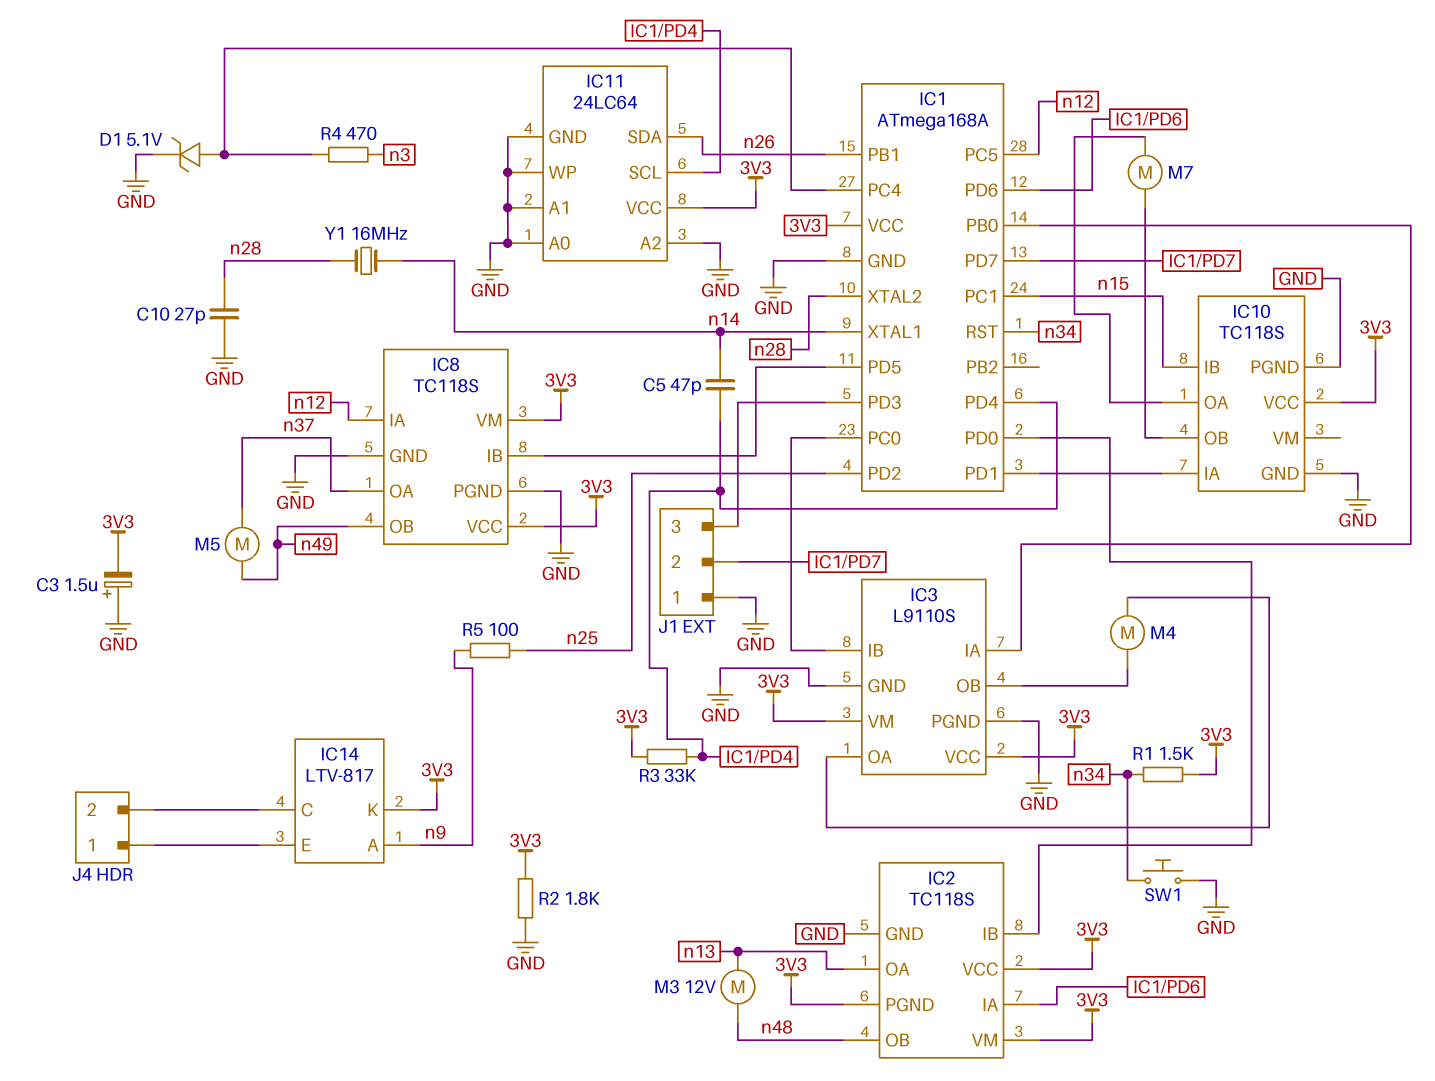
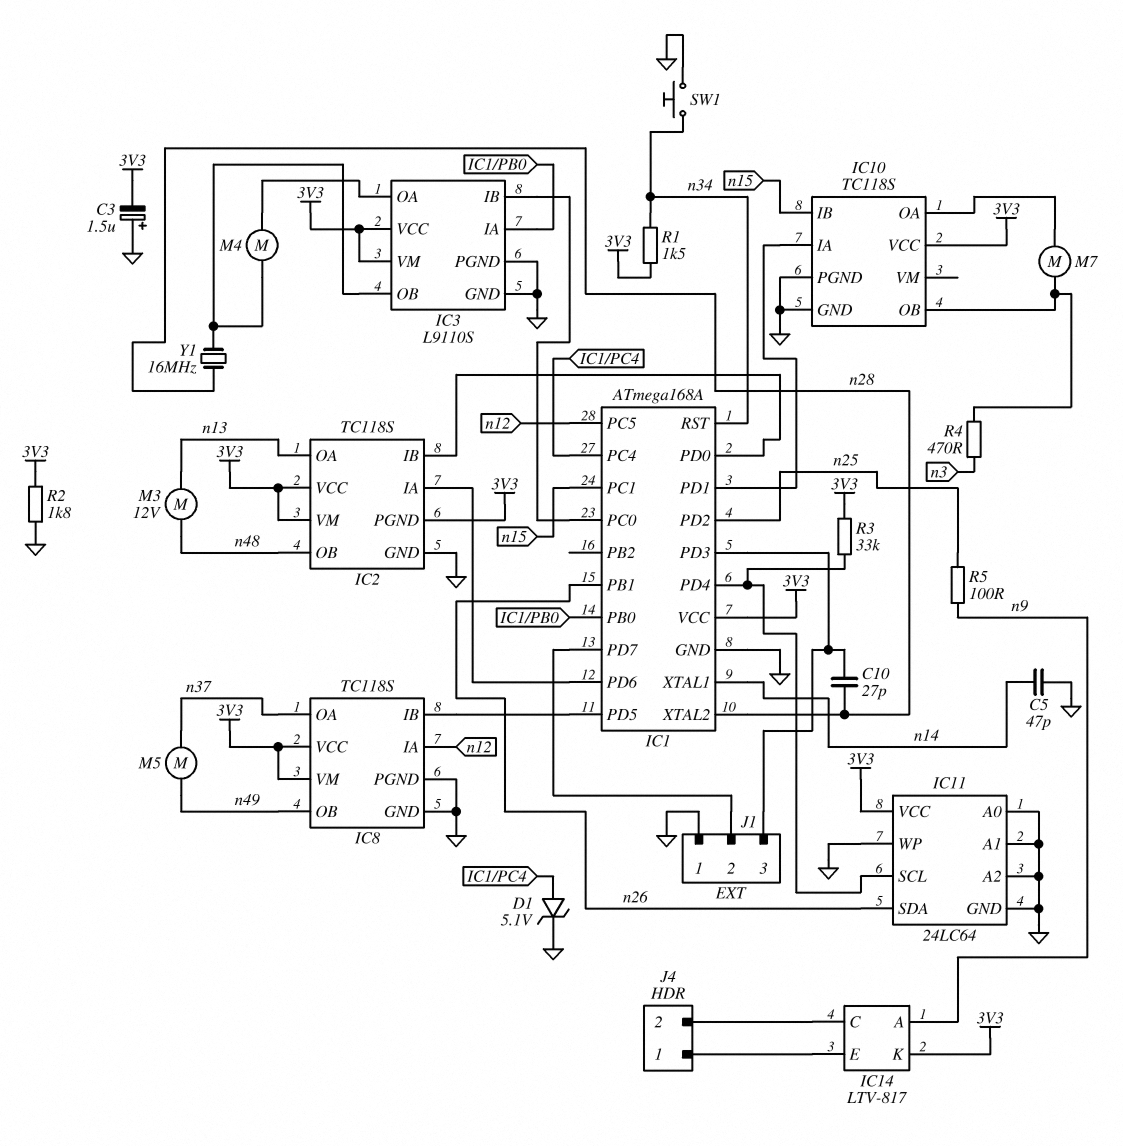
C5: 47pF (IC1/PD4, n14) -> 47pF (GND, n14)
C10: 27pF (GND, n28) -> 27pF (IC1/PD3, n28)
R4: 470 (IC1/PC4, n3) -> 470 (IC10/OB, n3)
Y1: 16MHz (n14, n28) -> 16MHz (IC3/OB, n28)

